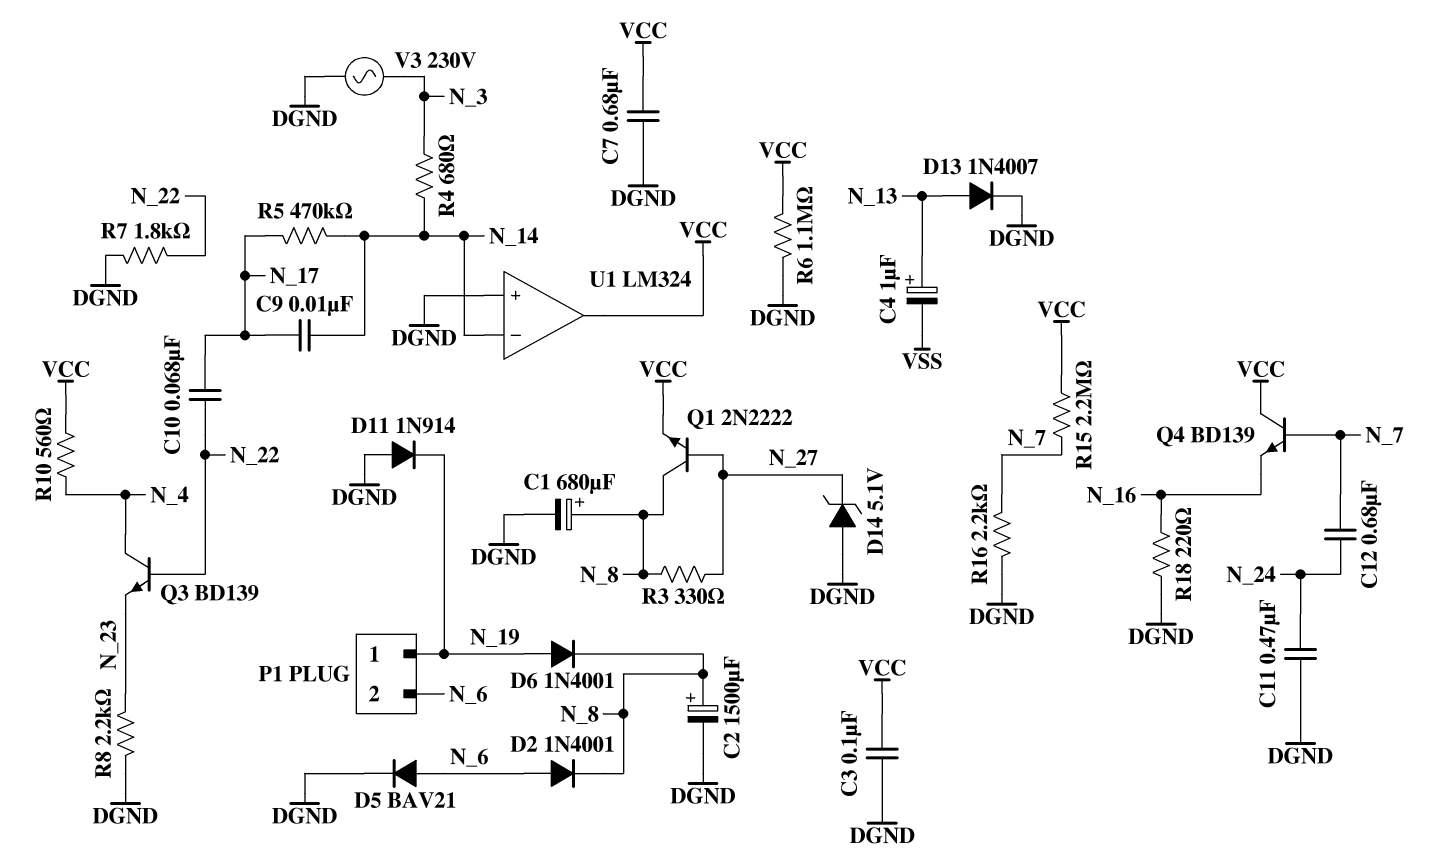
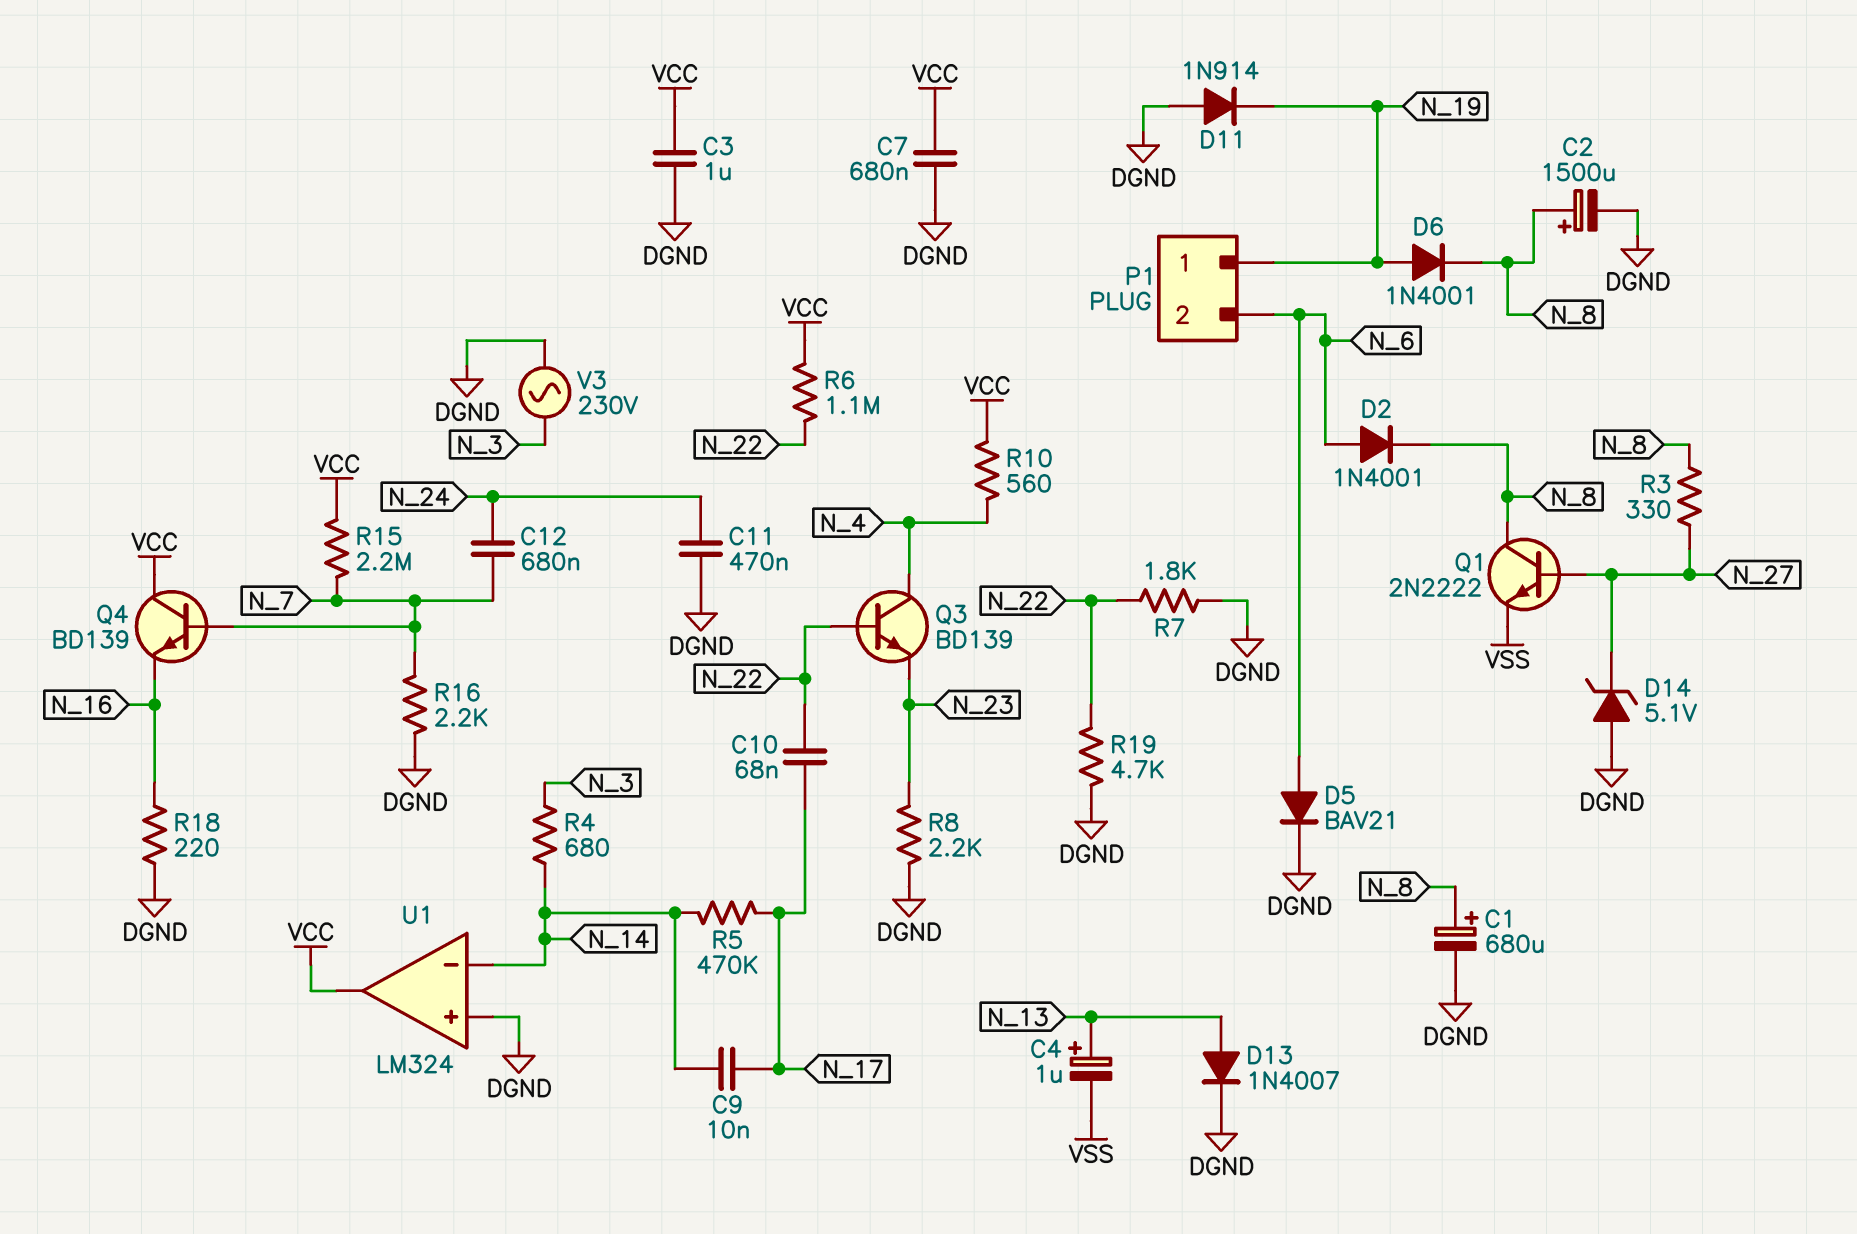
C3: 100nF (DGND, VCC) -> 1uF (DGND, VCC)
Q1: NPN 2N2222 (B N_27, C N_8, E VCC) -> NPN 2N2222 (B N_27, C N_8, E VSS)
R6: 1.1M (DGND, VCC) -> 1.1M (N_22, VCC)
R19: none -> 4.7k (DGND, N_22)

